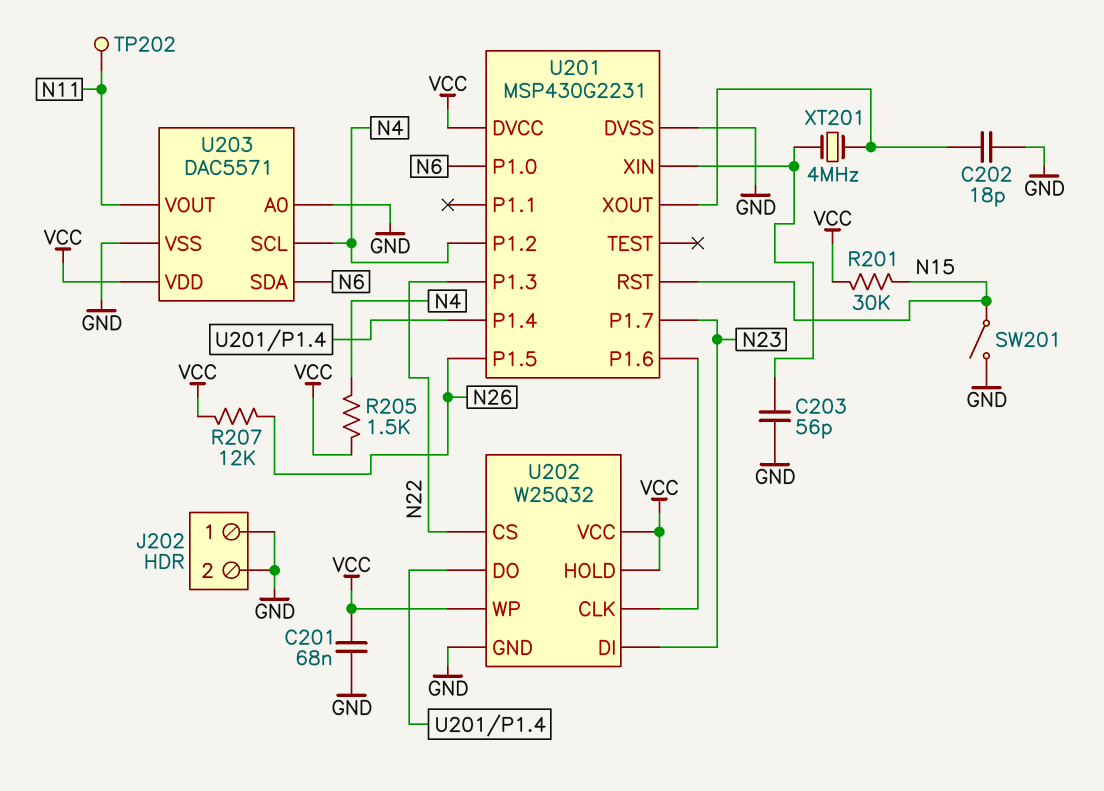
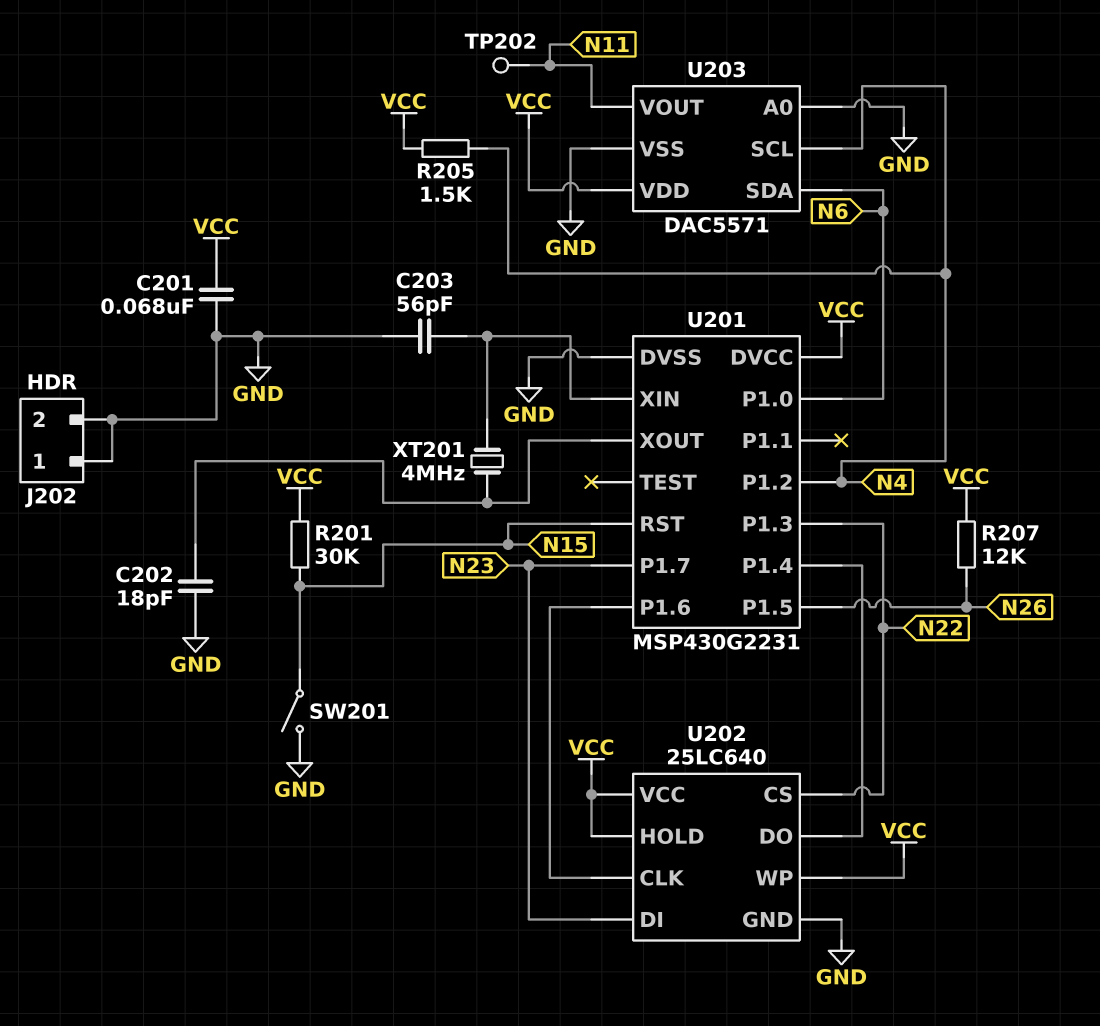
U202: W25Q32 -> 25LC640

